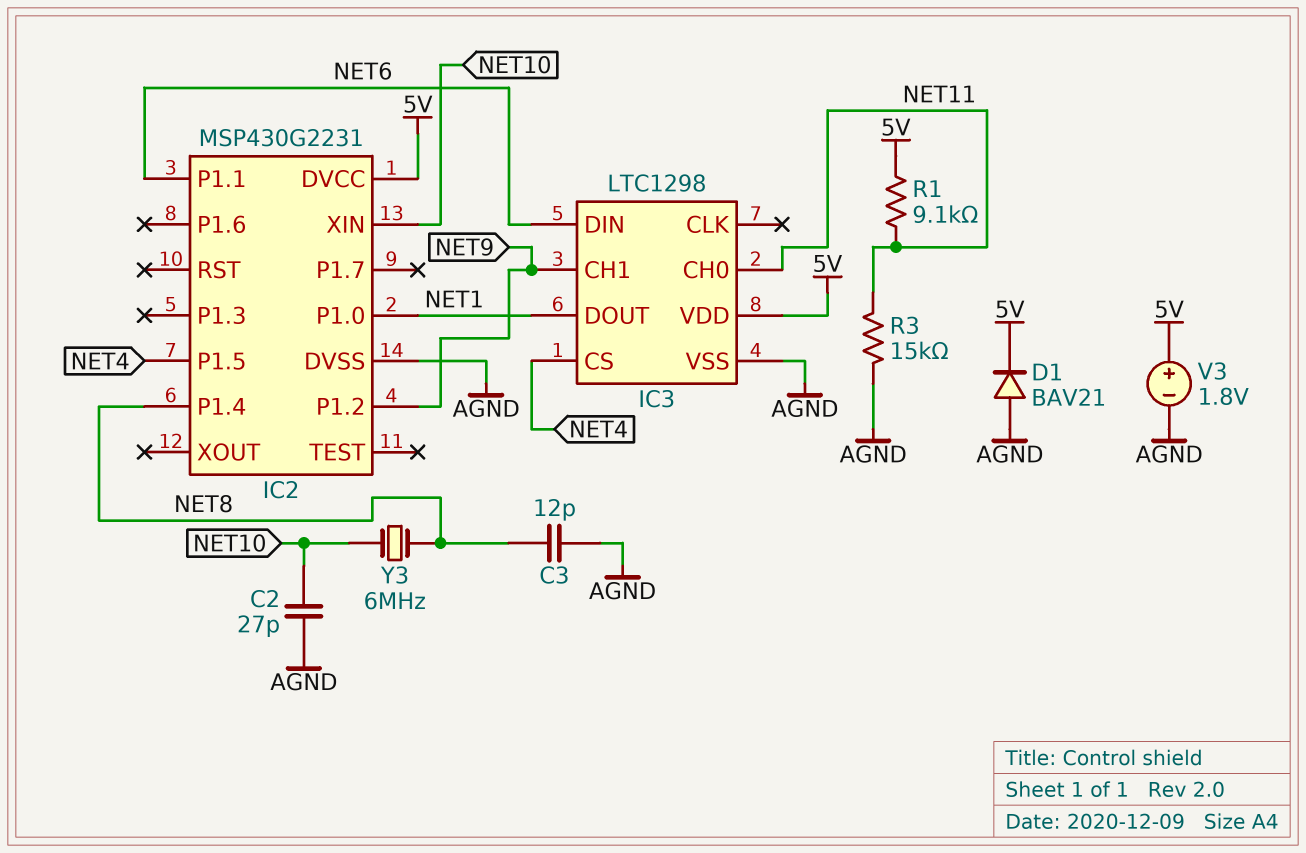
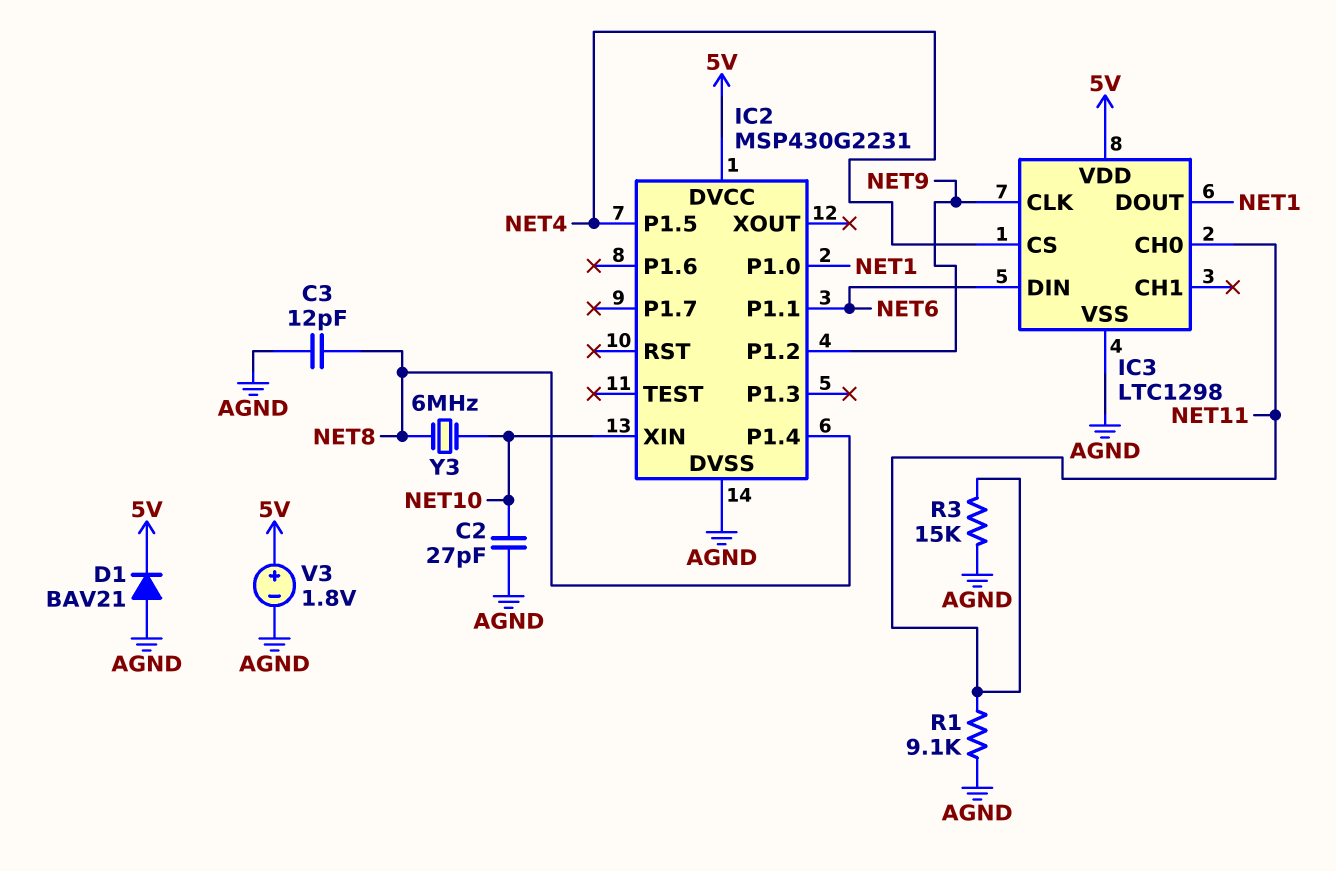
IC3 pin CH1: NET9 -> none
IC3 pin CLK: none -> NET9
R1: 9.1k (5V, NET11) -> 9.1k (AGND, NET11)

